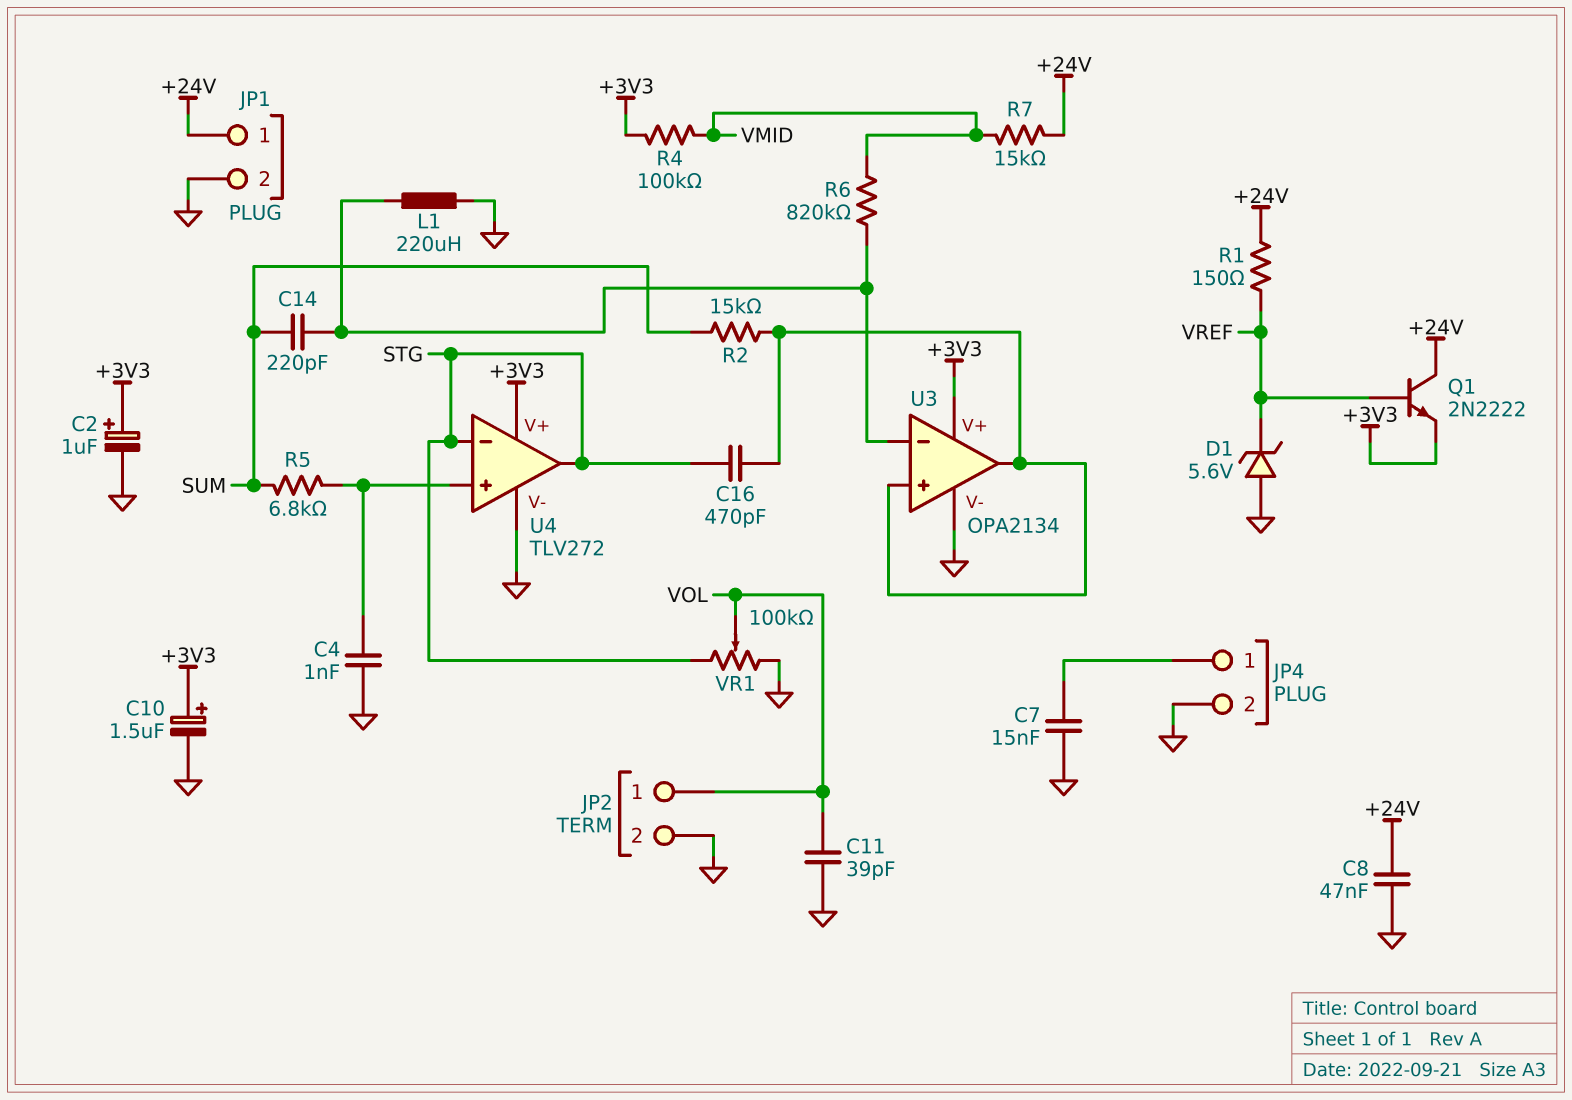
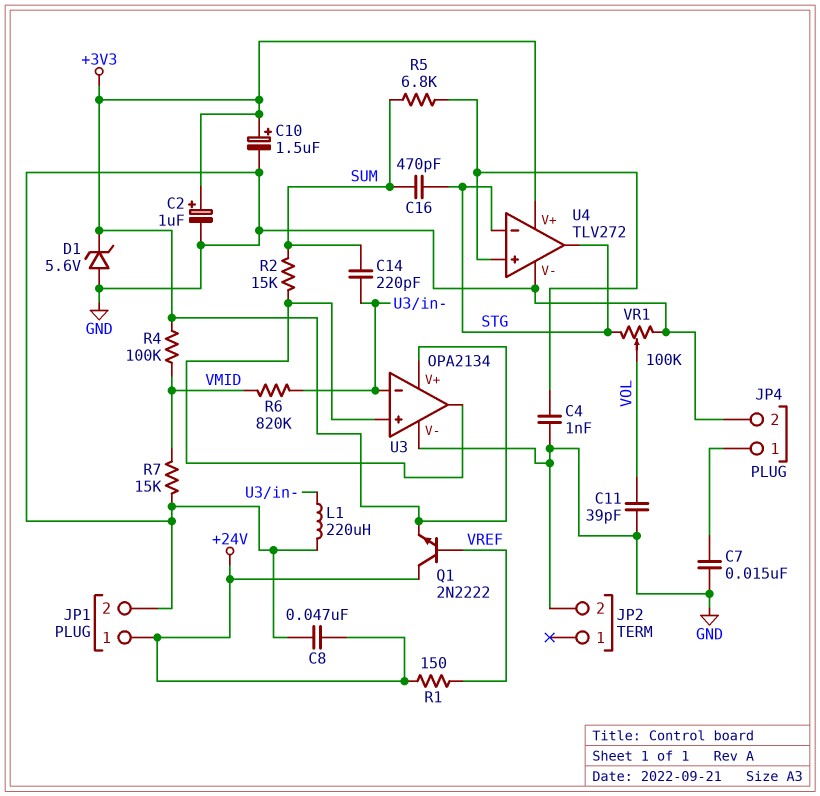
C16: 470pF (STG, U3/in+) -> 470pF (STG, SUM)
D1: zener 5.6V (A GND, K VREF) -> zener 5.6V (A GND, K +3V3)
JP2 pin 1: VOL -> none
R7: 15k (+24V, VMID) -> 15k (GND, VMID)

